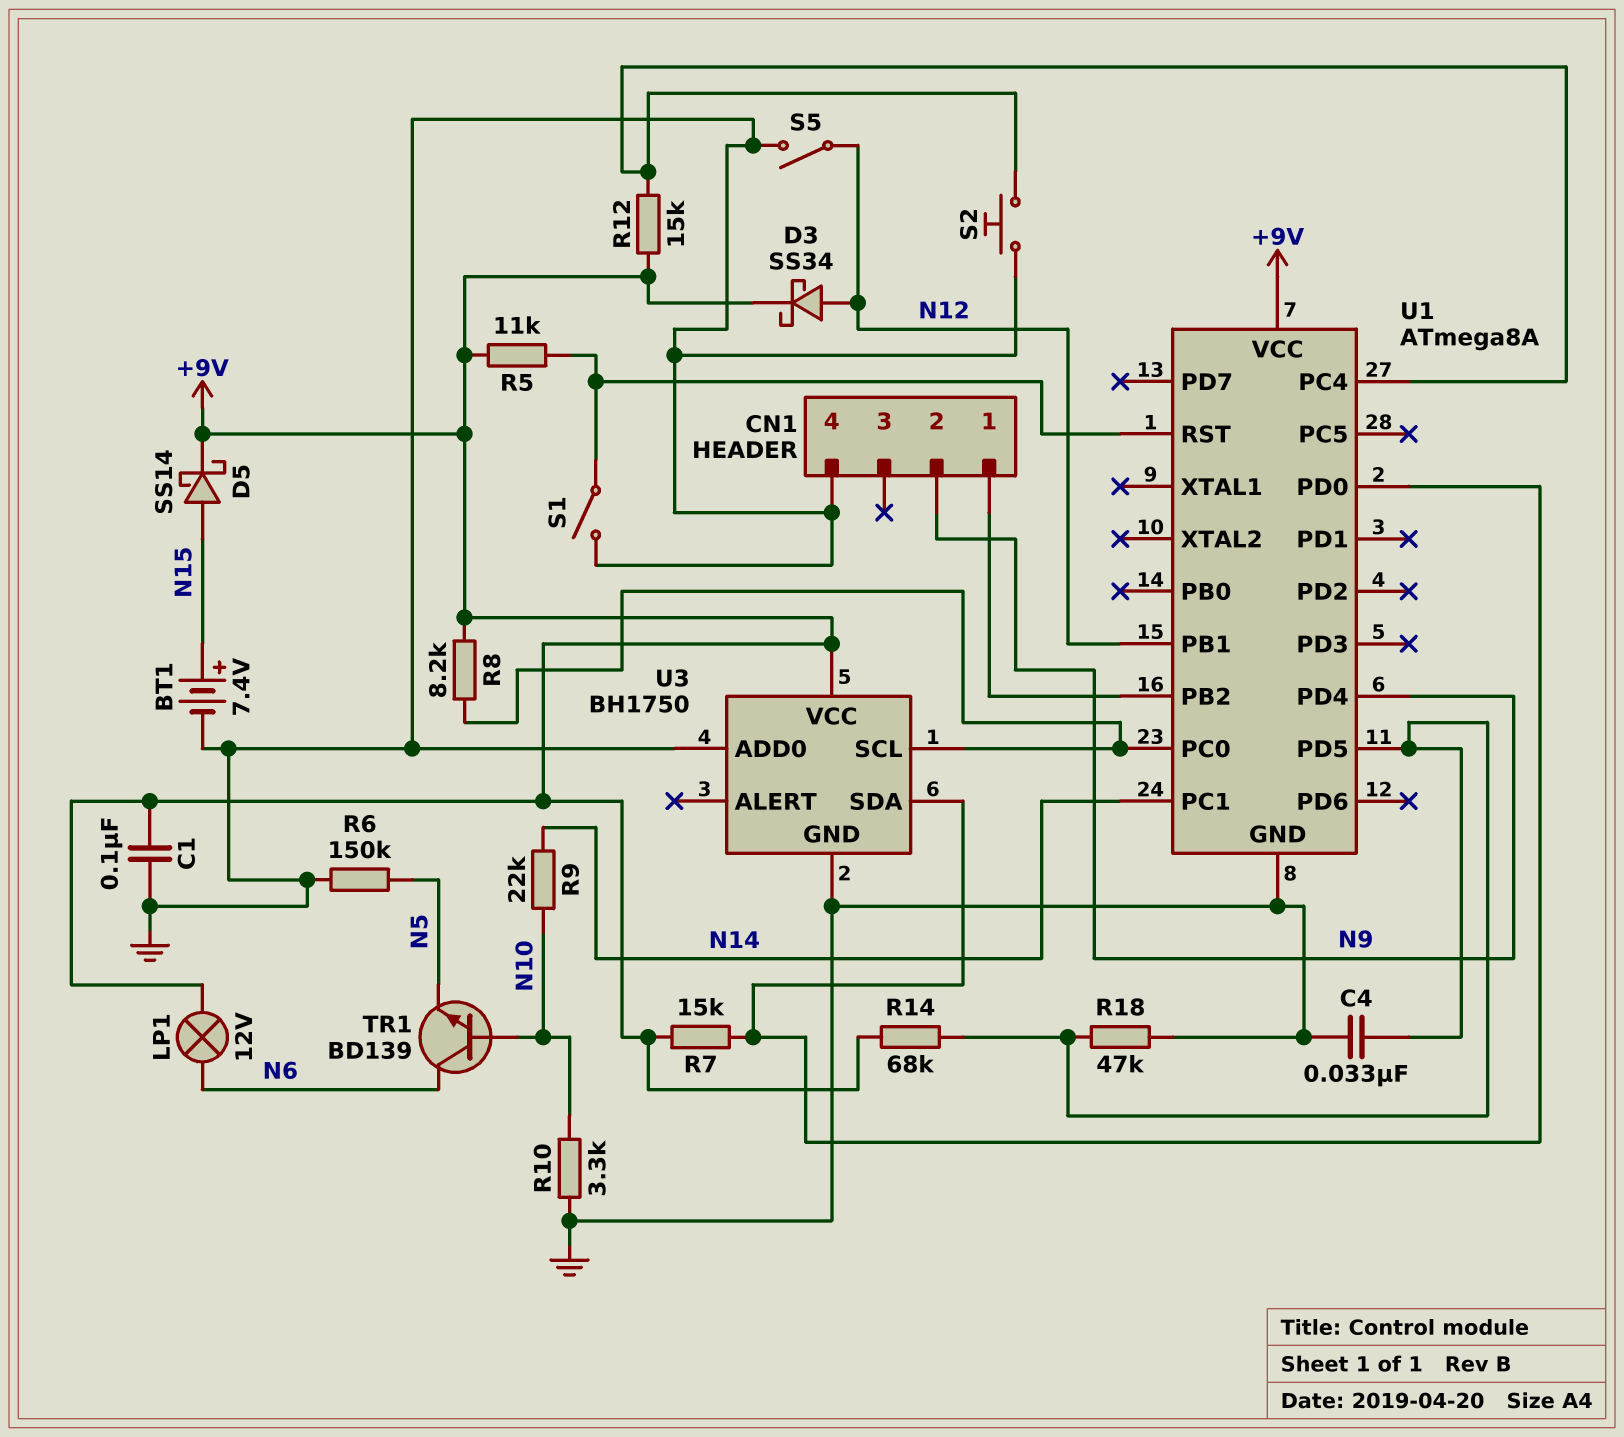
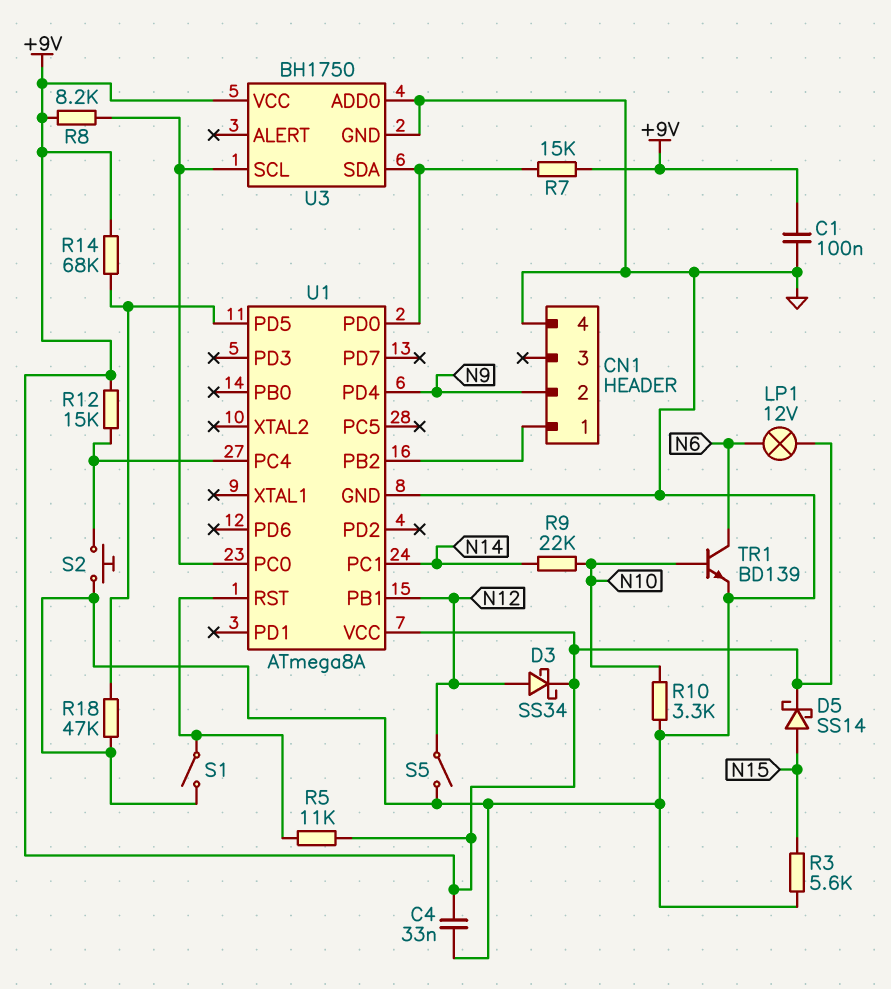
BT1: 7.4V (plus N15, minus GND) -> none
C4: 33nF (GND, U1/PD5) -> 33nF (+9V, GND)
R3: none -> 5.6k (GND, N15)
R6: 150k (GND, N5) -> none
TR1: NPN BD139 (B N10, C N6, E N5) -> NPN BD139 (B N10, C N6, E GND)

